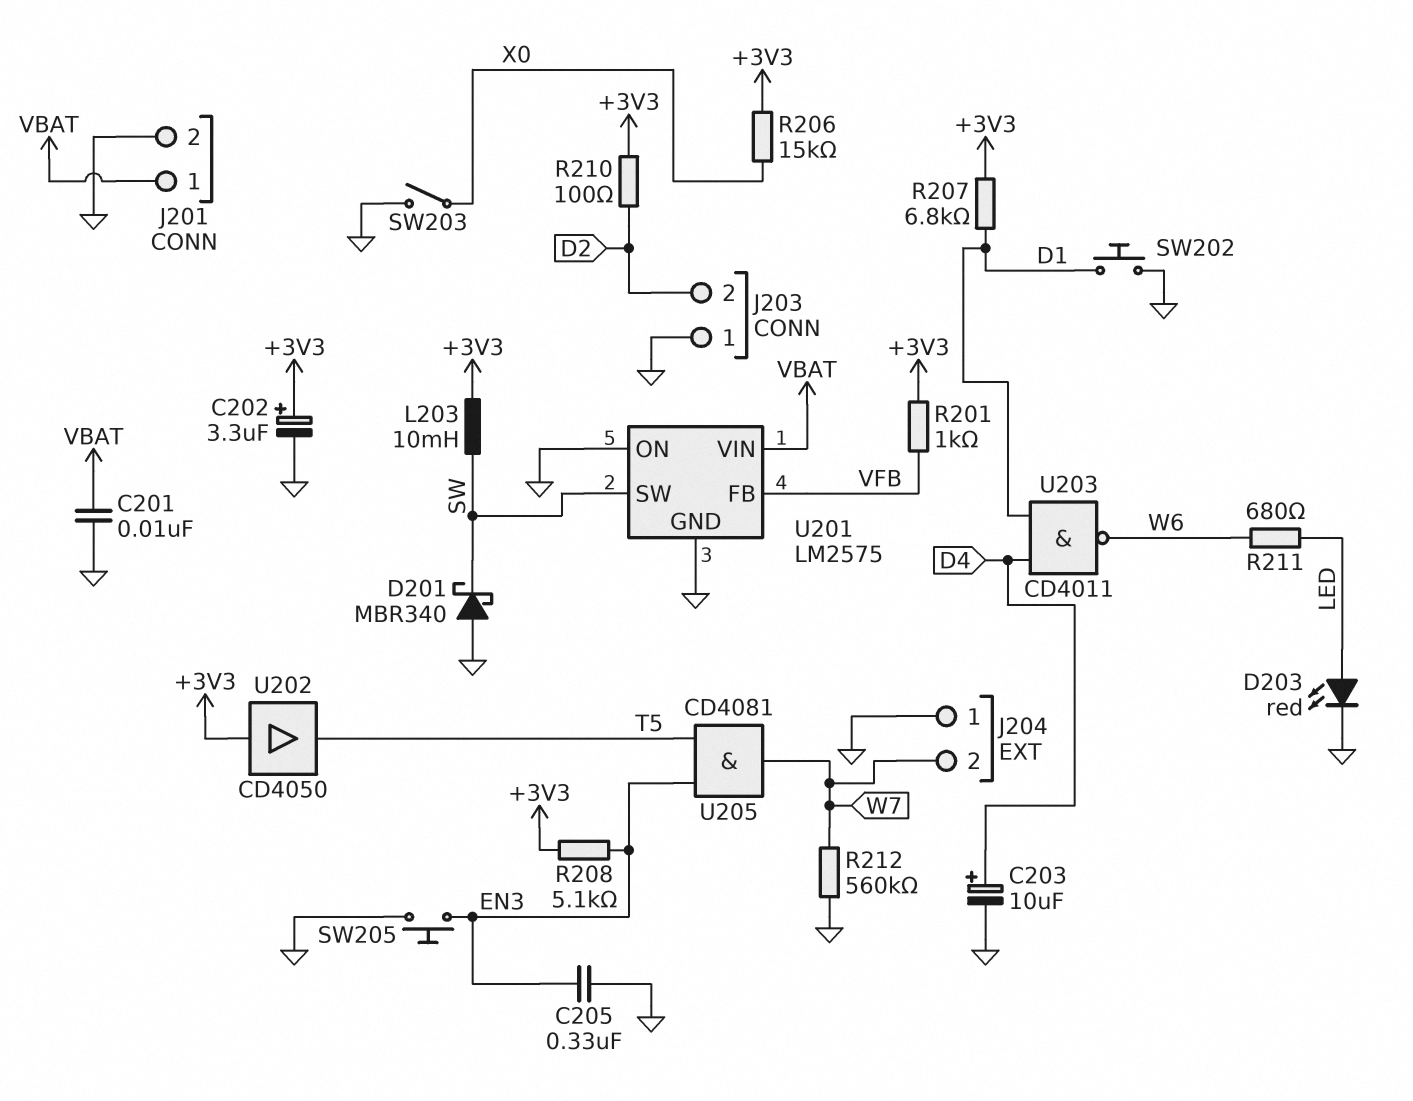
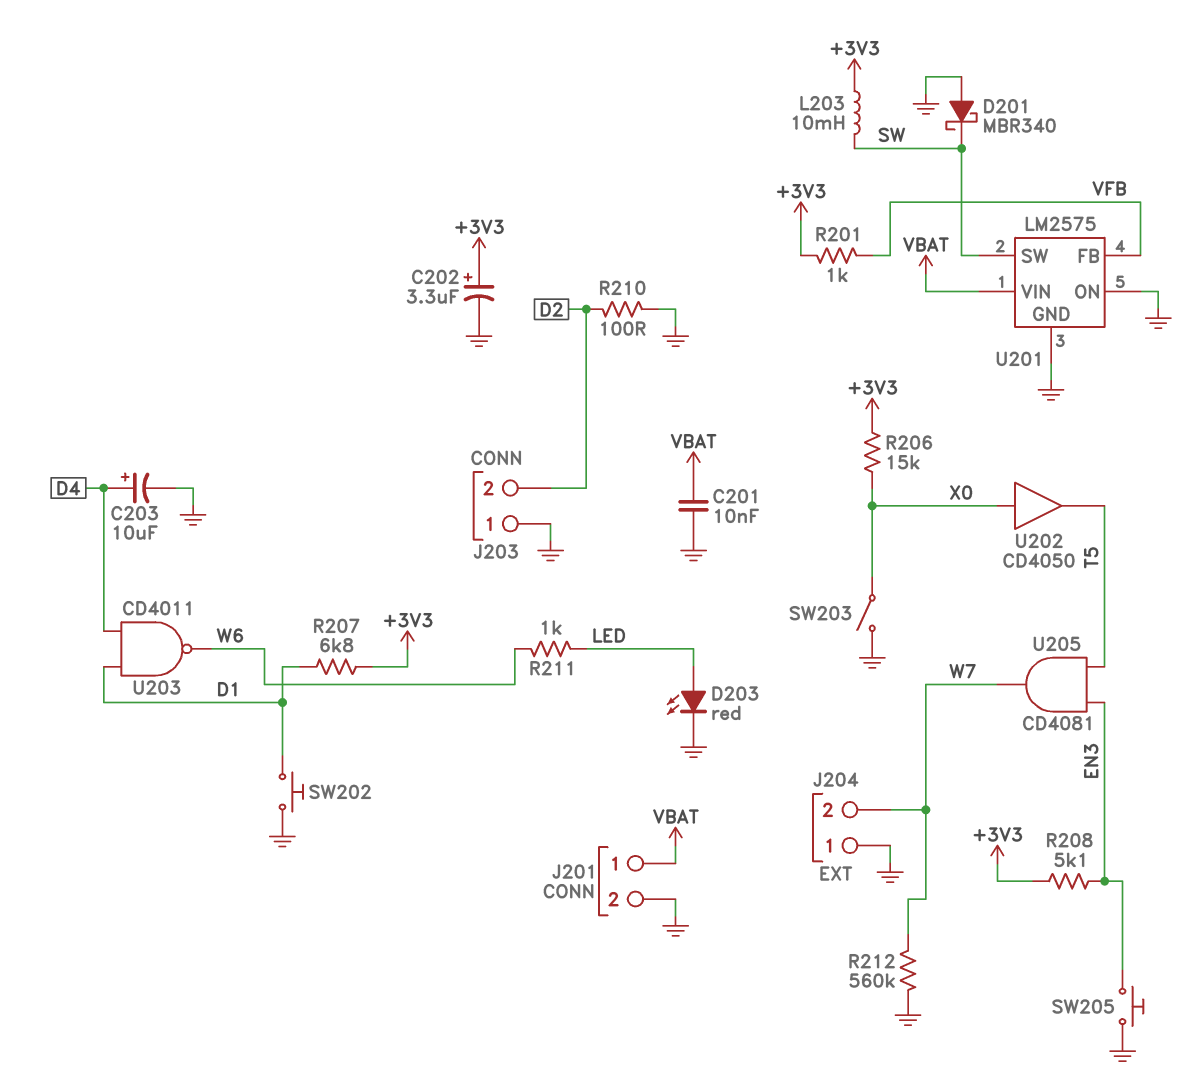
C205: 330nF (EN3, GND) -> none
R210: 100 (+3V3, D2) -> 100 (D2, GND)
R211: 680 (LED, W6) -> 1k (LED, W6)
U202: buffer CD4050 (in +3V3, out T5) -> buffer CD4050 (in X0, out T5)

